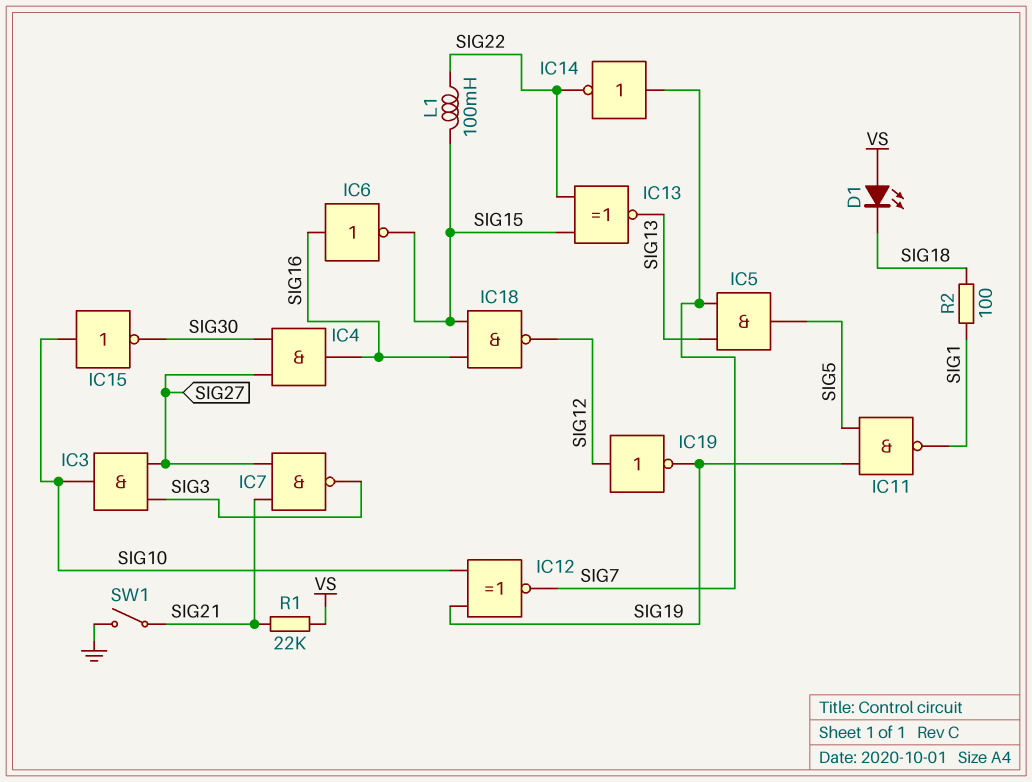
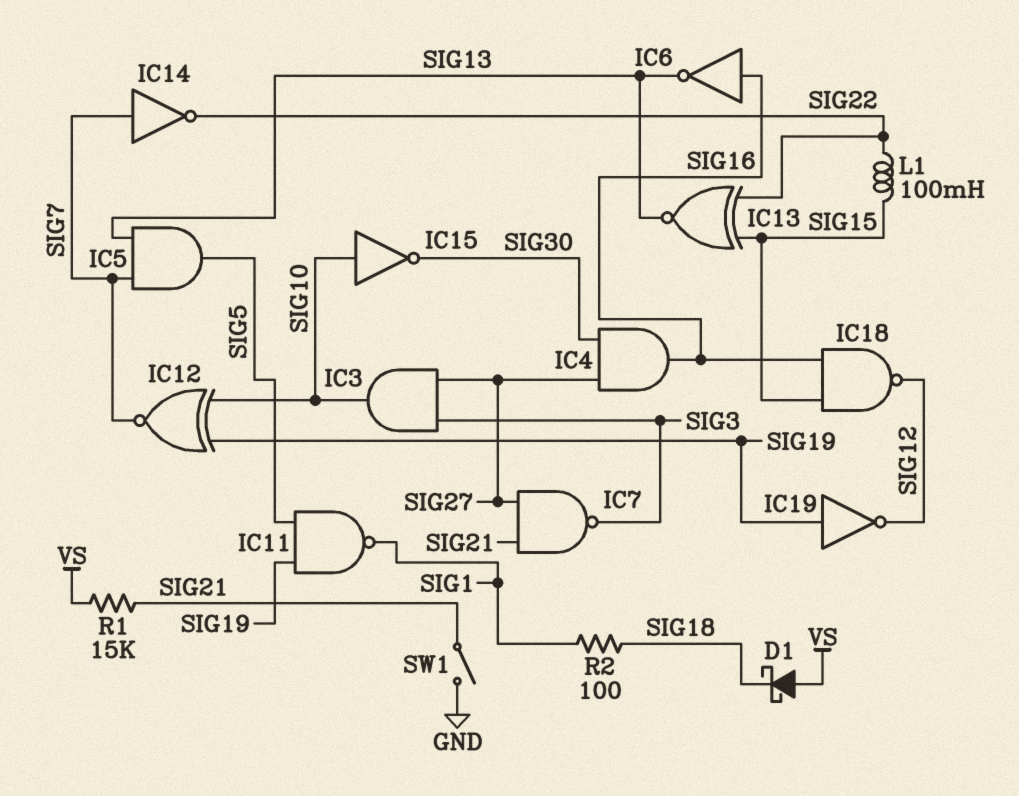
D1: LED (A VS, K SIG18) -> schottky (A VS, K SIG18)
IC6: NOT (in SIG16, out SIG15) -> NOT (in SIG16, out SIG13)
IC19: NOT (in SIG12, out SIG19) -> NOT (in SIG19, out SIG12)
R1: 22k (SIG21, VS) -> 15k (SIG21, VS)

